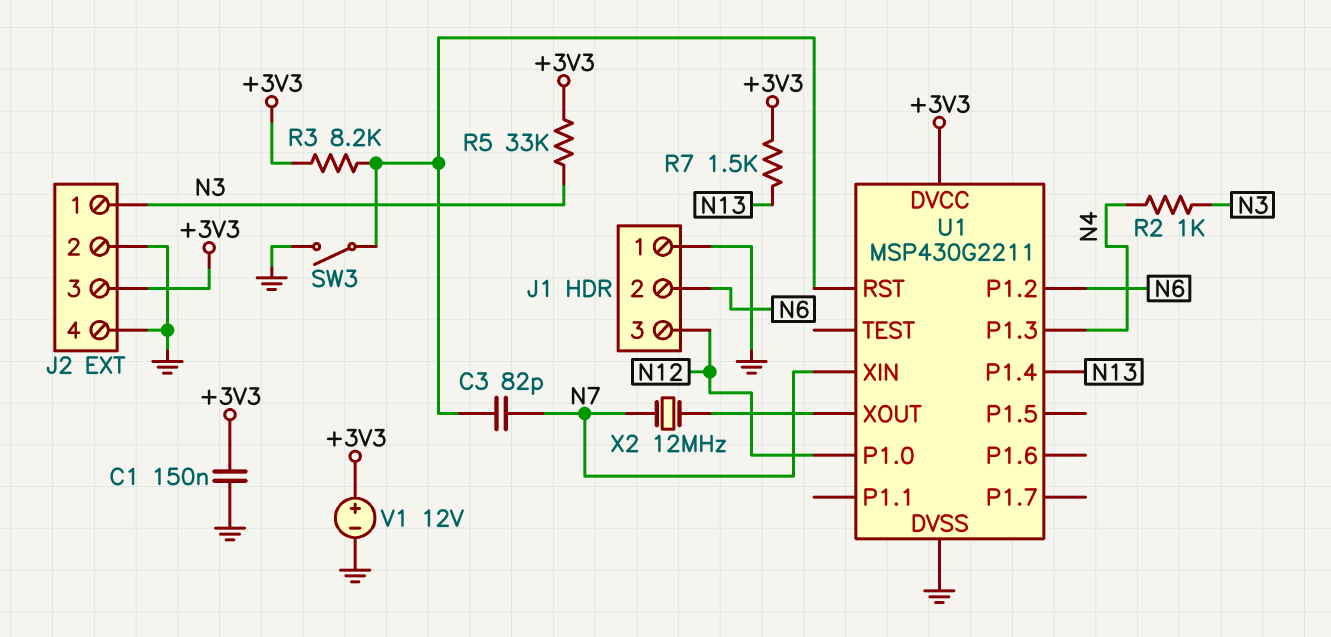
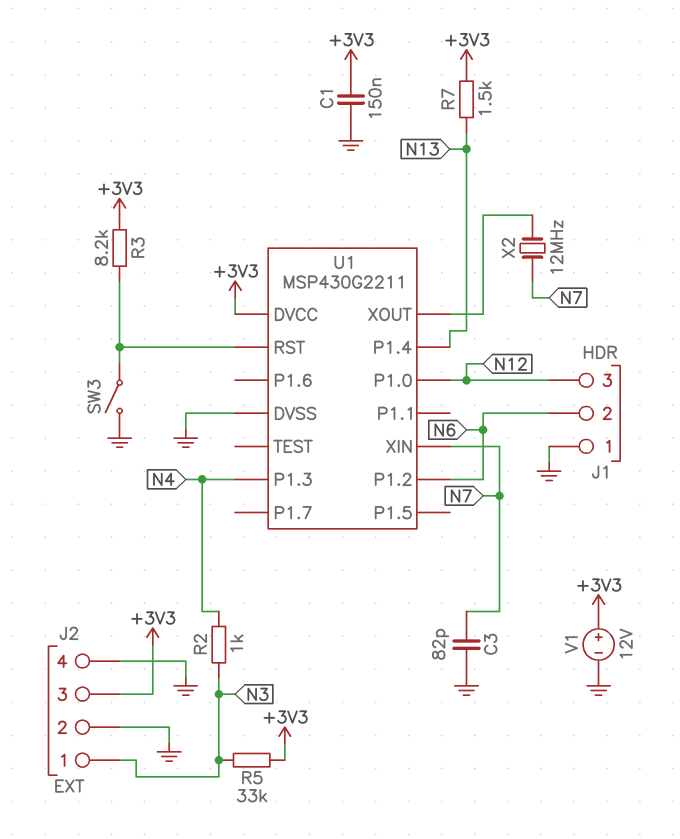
C3: 82pF (N7, U1/RST) -> 82pF (GND, N7)

